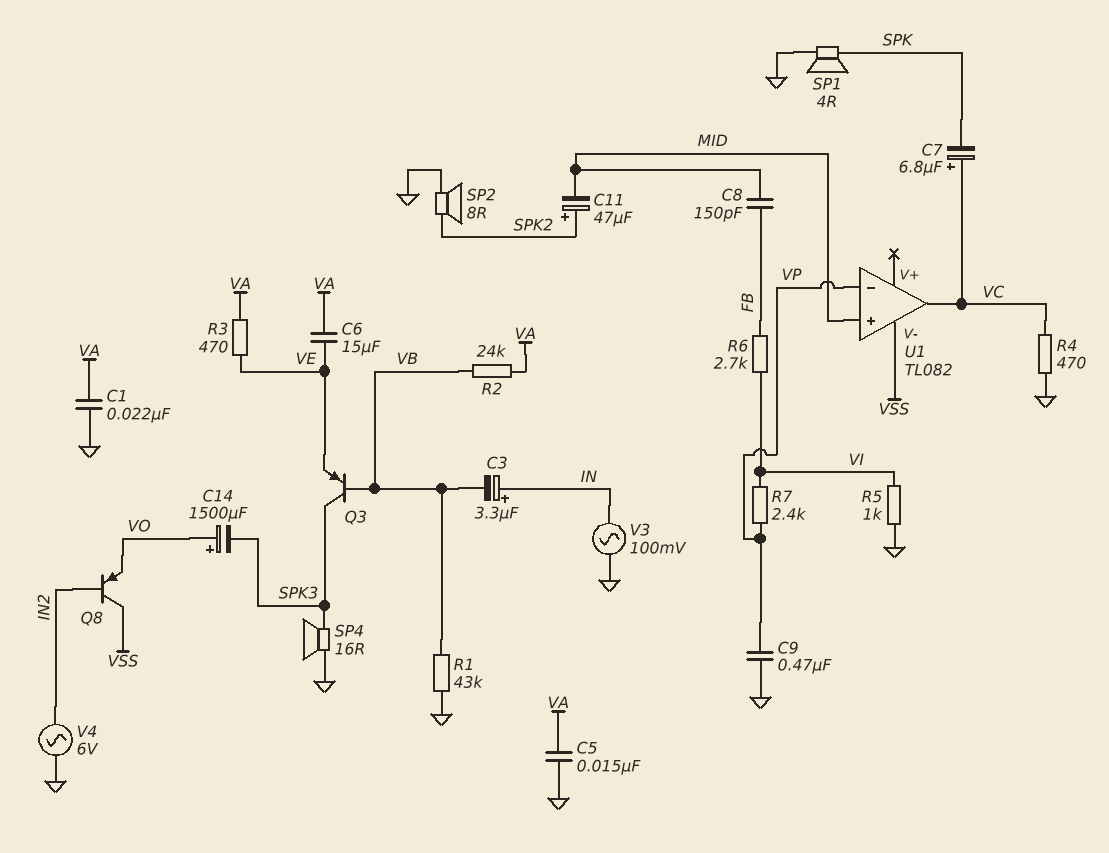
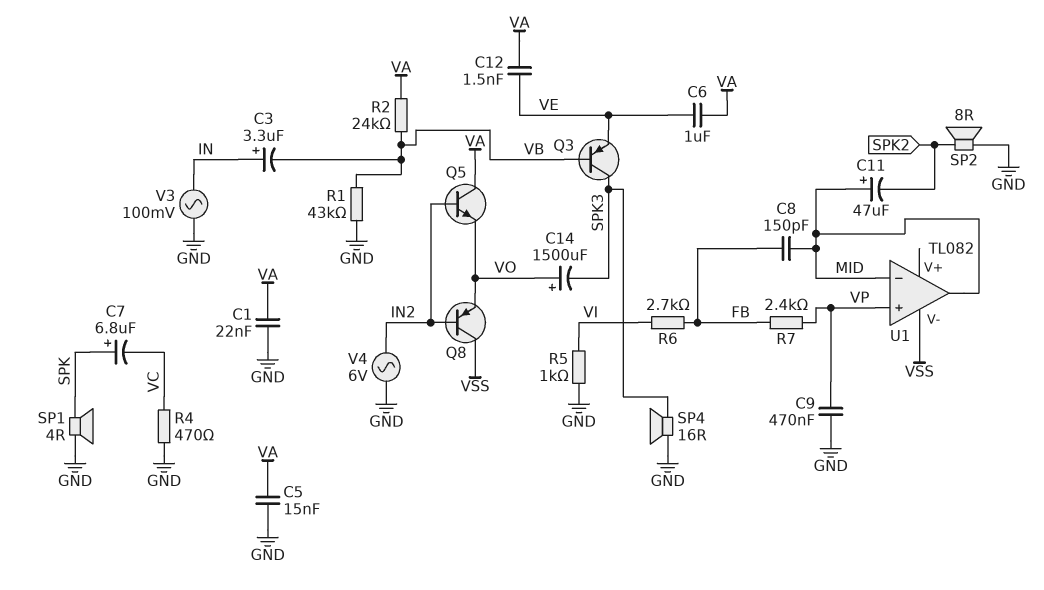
C6: 15uF (VA, VE) -> 1uF (VA, VE)
C7: 6.8uF (plus VC, minus SPK) -> 6.8uF (plus SPK, minus VC)
C11: 47uF (plus SPK2, minus MID) -> 47uF (plus MID, minus SPK2)
C12: none -> 1.5nF (VA, VE)
Q5: none -> NPN (B IN2, C VA, E VO)
R3: 470 (VA, VE) -> none
R7: 2.4k (VI, VP) -> 2.4k (FB, VP)
U1 pin in+: MID -> VP
U1 pin in-: VP -> MID
U1 pin out: VC -> MID

